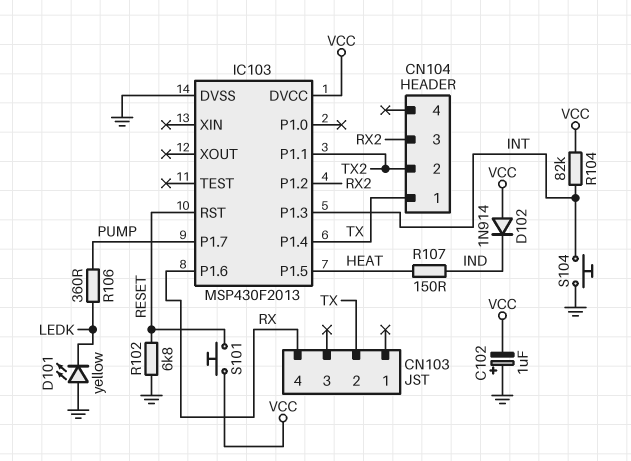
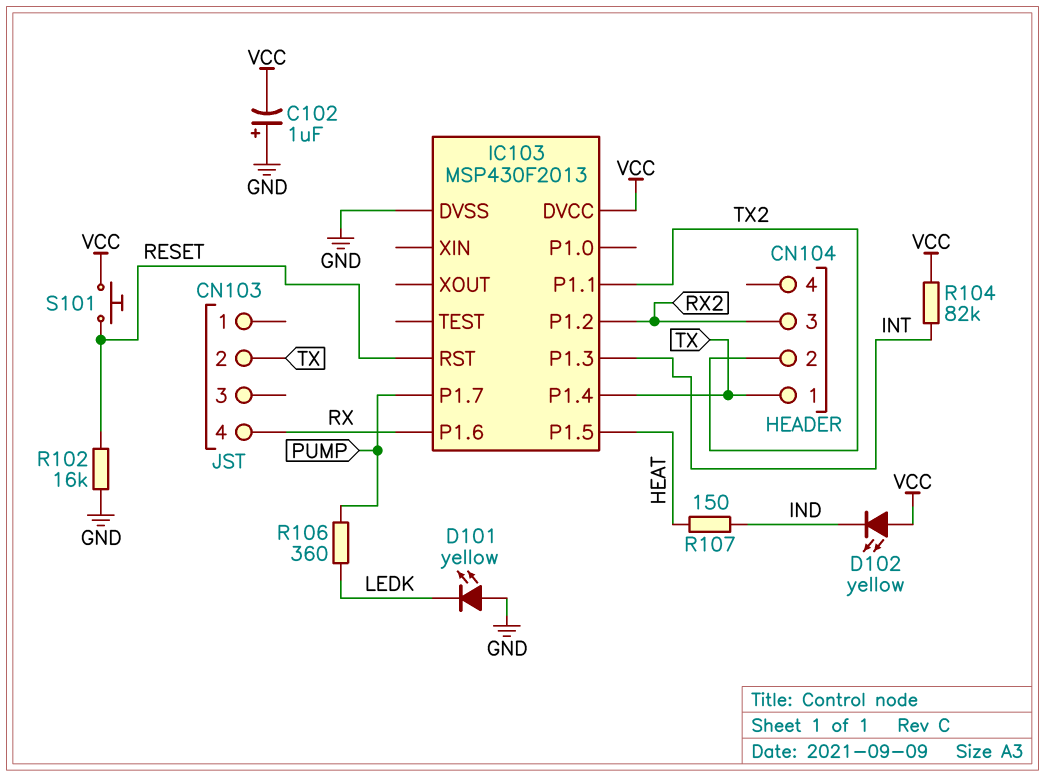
D102: diode 1N914 (A VCC, K IND) -> LED yellow (A VCC, K IND)
R102: 6.8k (GND, RESET) -> 16k (GND, RESET)
S104: button (GND, INT) -> none

